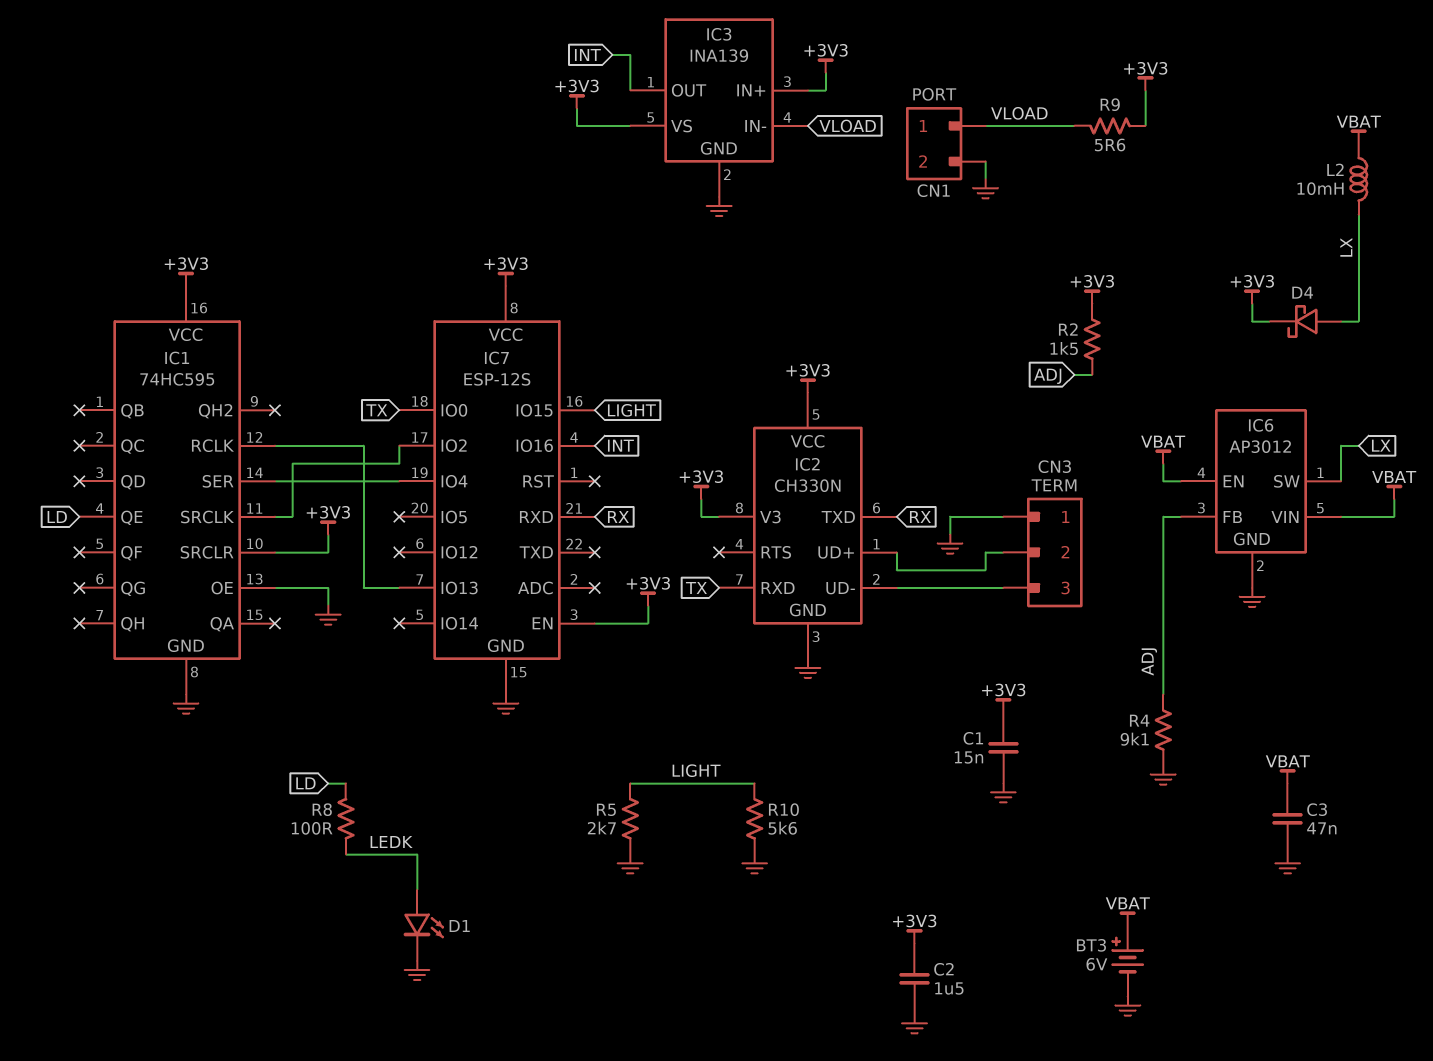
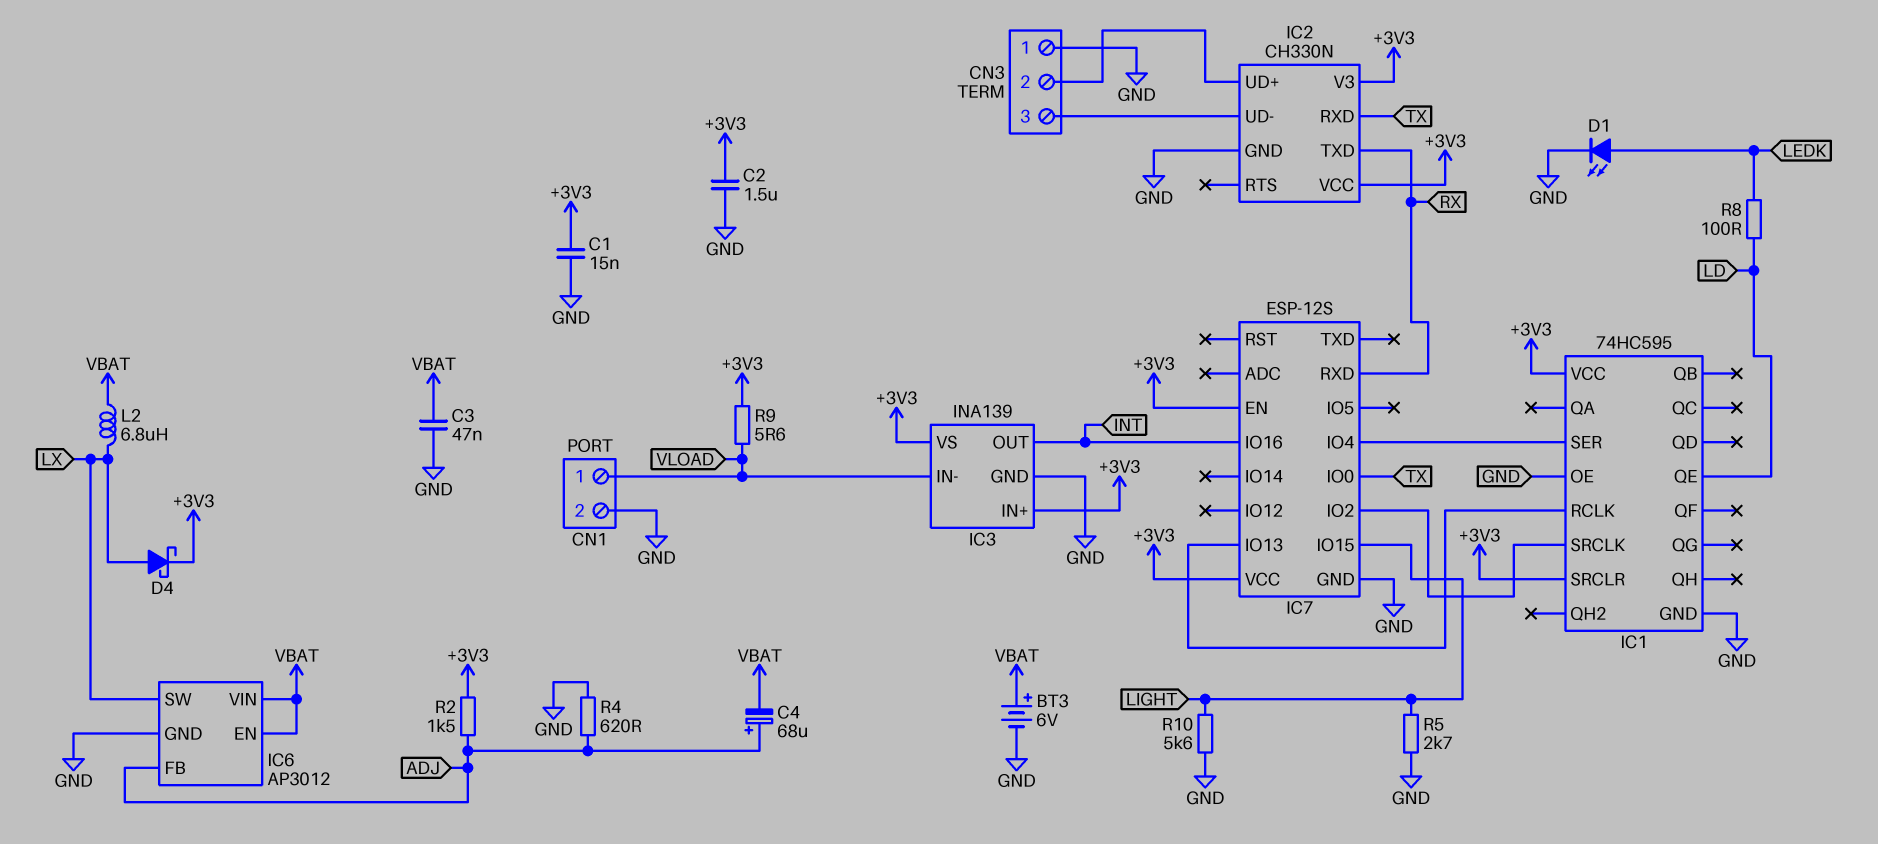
C4: none -> 68uF (plus ADJ, minus VBAT)
L2: 10mH (LX, VBAT) -> 6.8uH (LX, VBAT)
R4: 9.1k (ADJ, GND) -> 620 (ADJ, GND)

